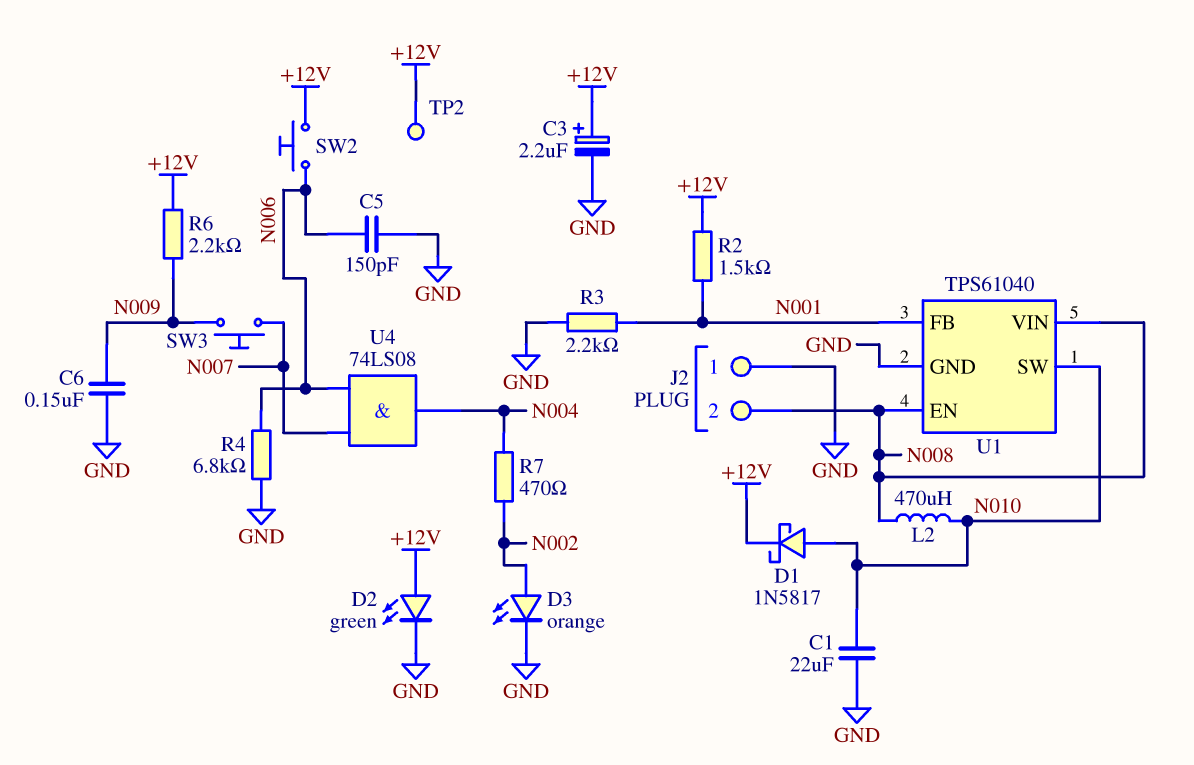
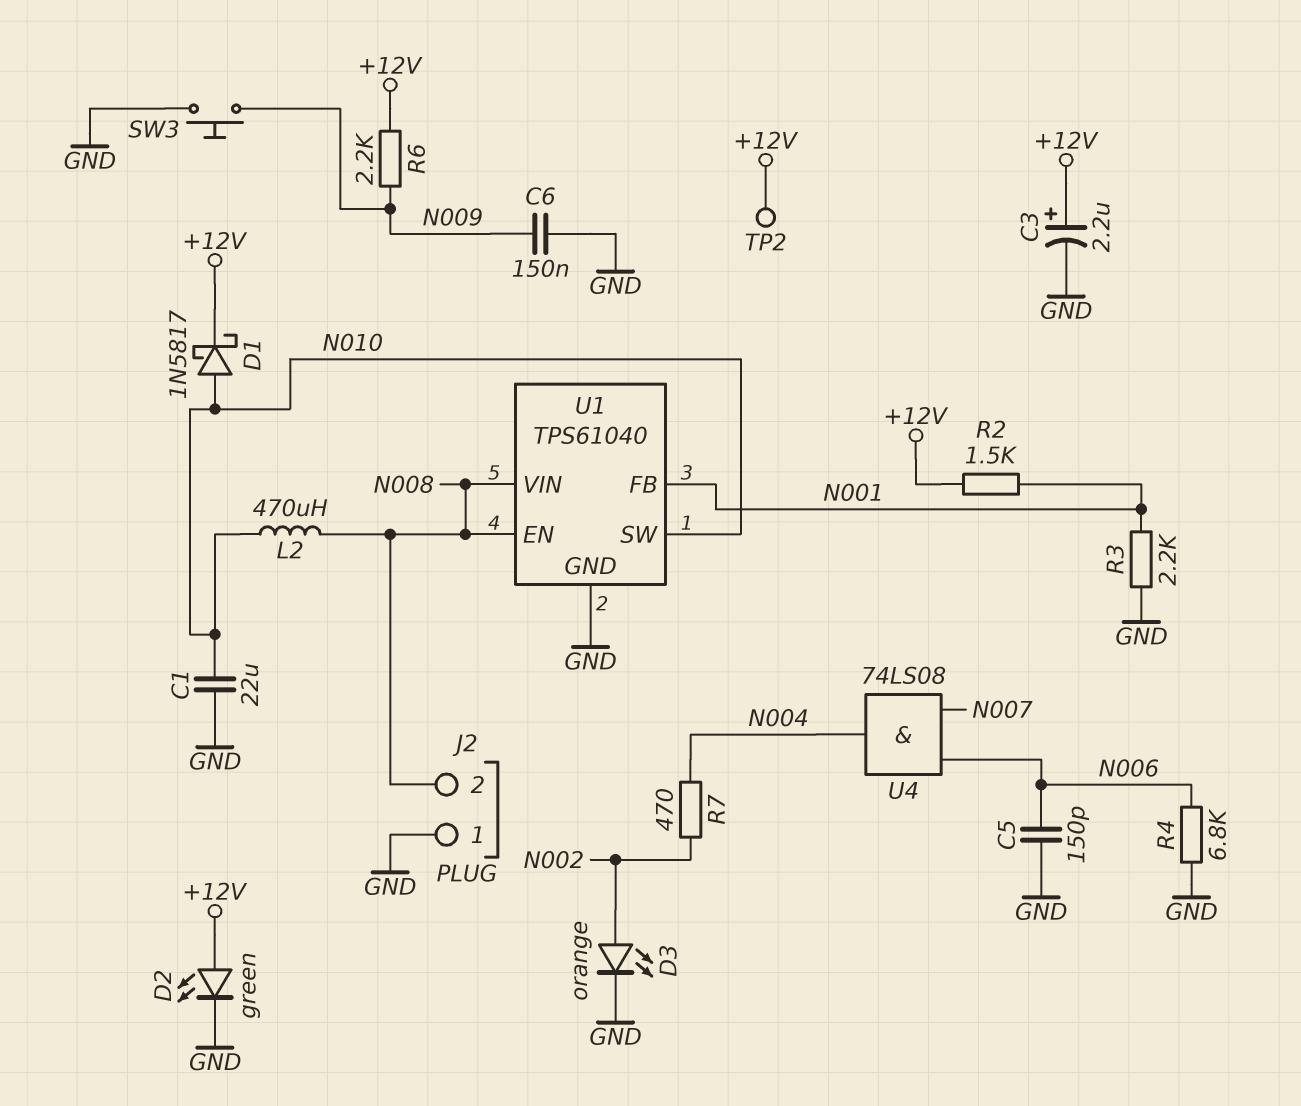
SW2: button (+12V, N006) -> none
SW3: button (N007, N009) -> button (GND, N009)

